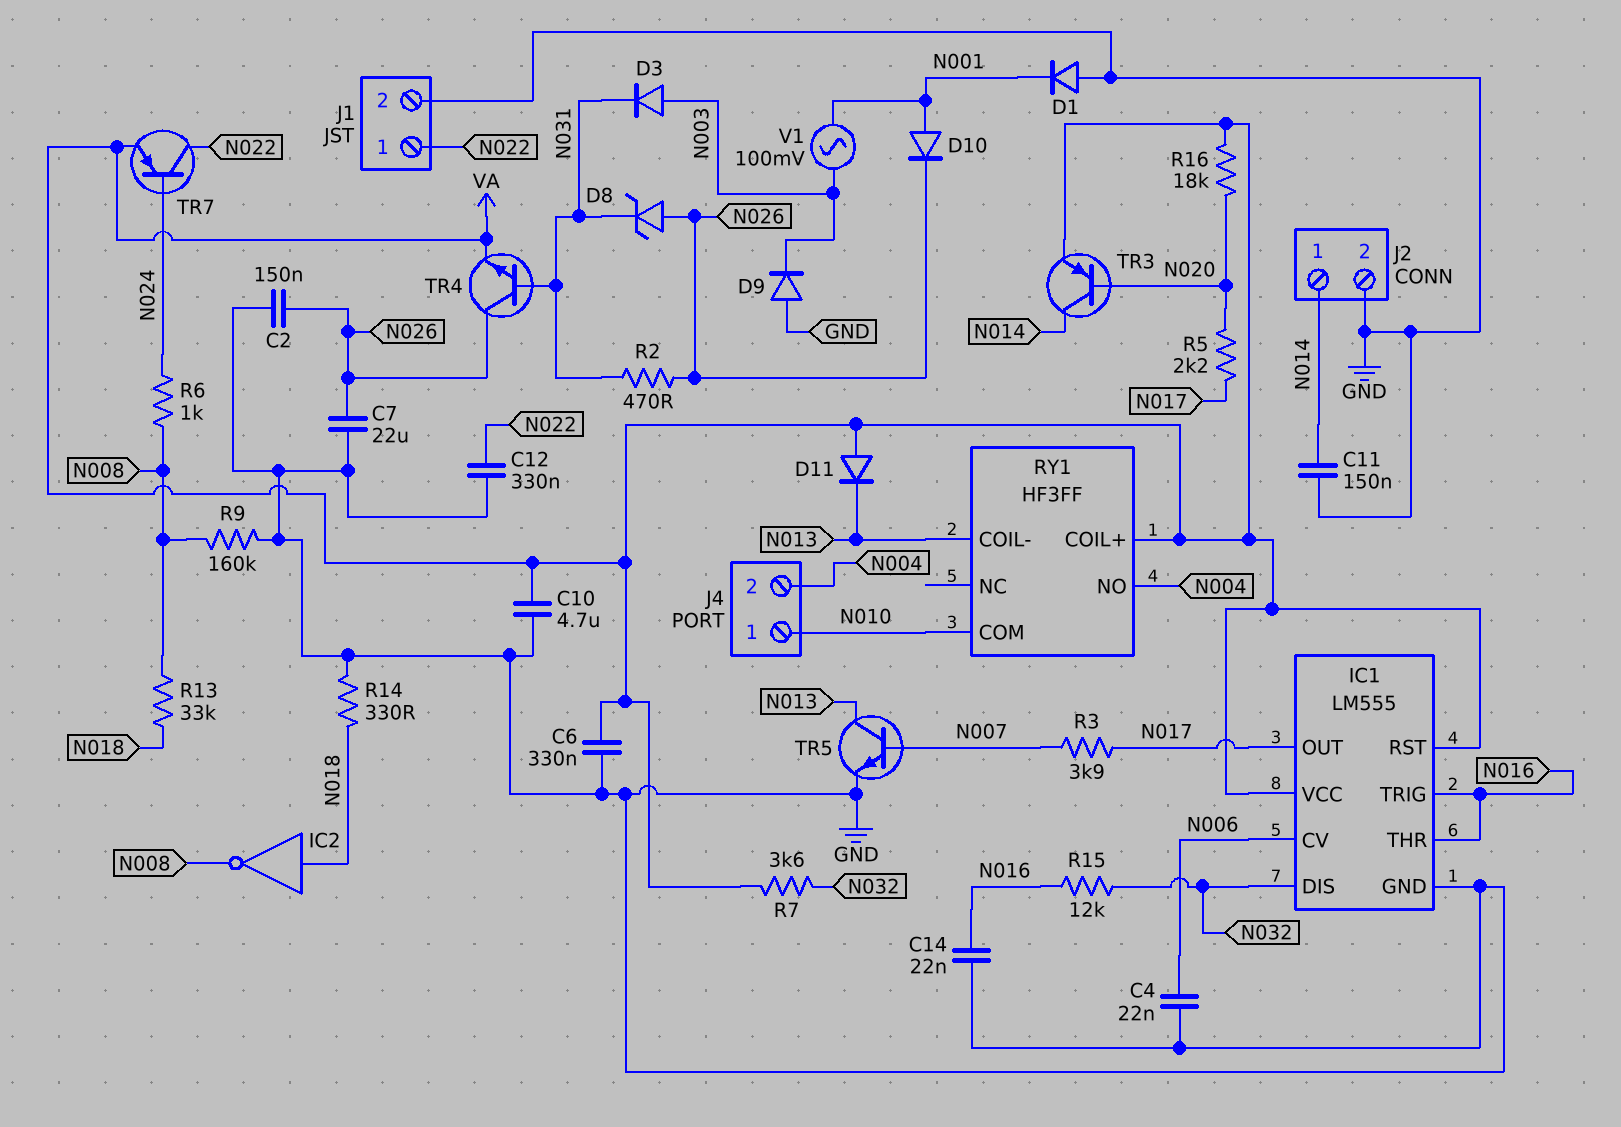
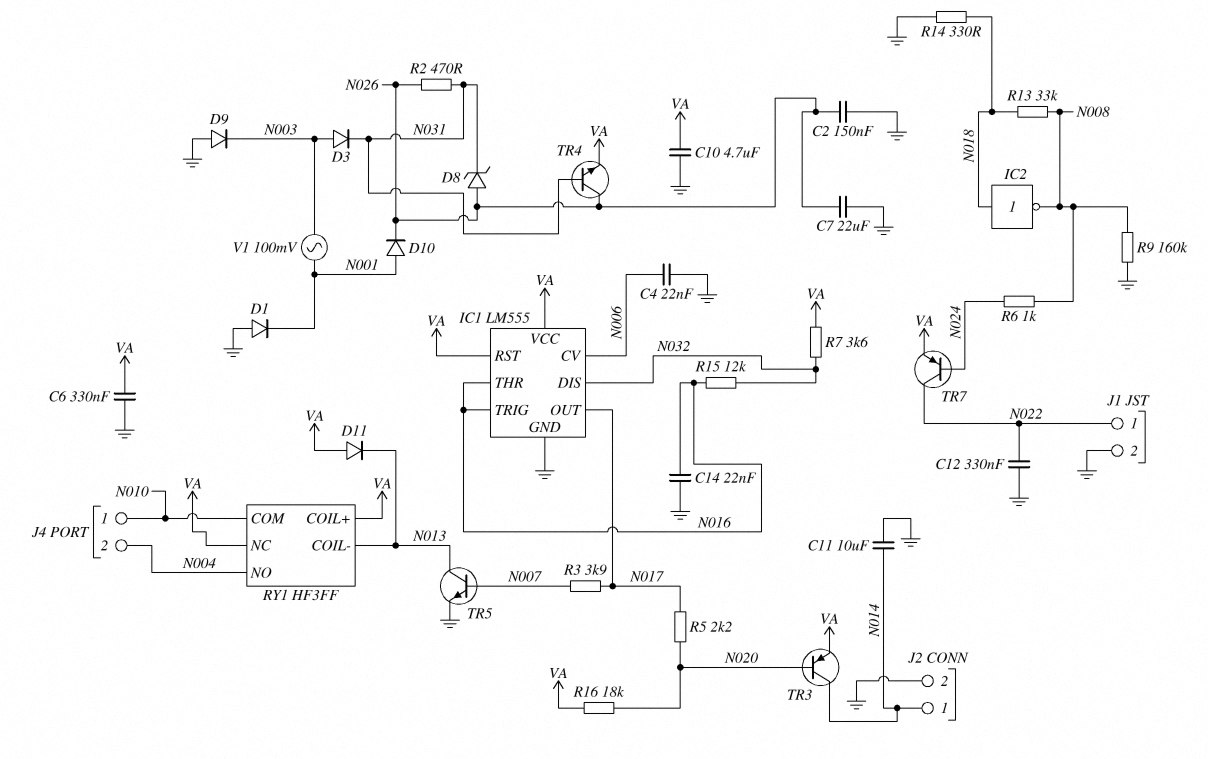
C11: 150nF (GND, N014) -> 10uF (GND, N014)
RY1 pin NC: none -> VA

